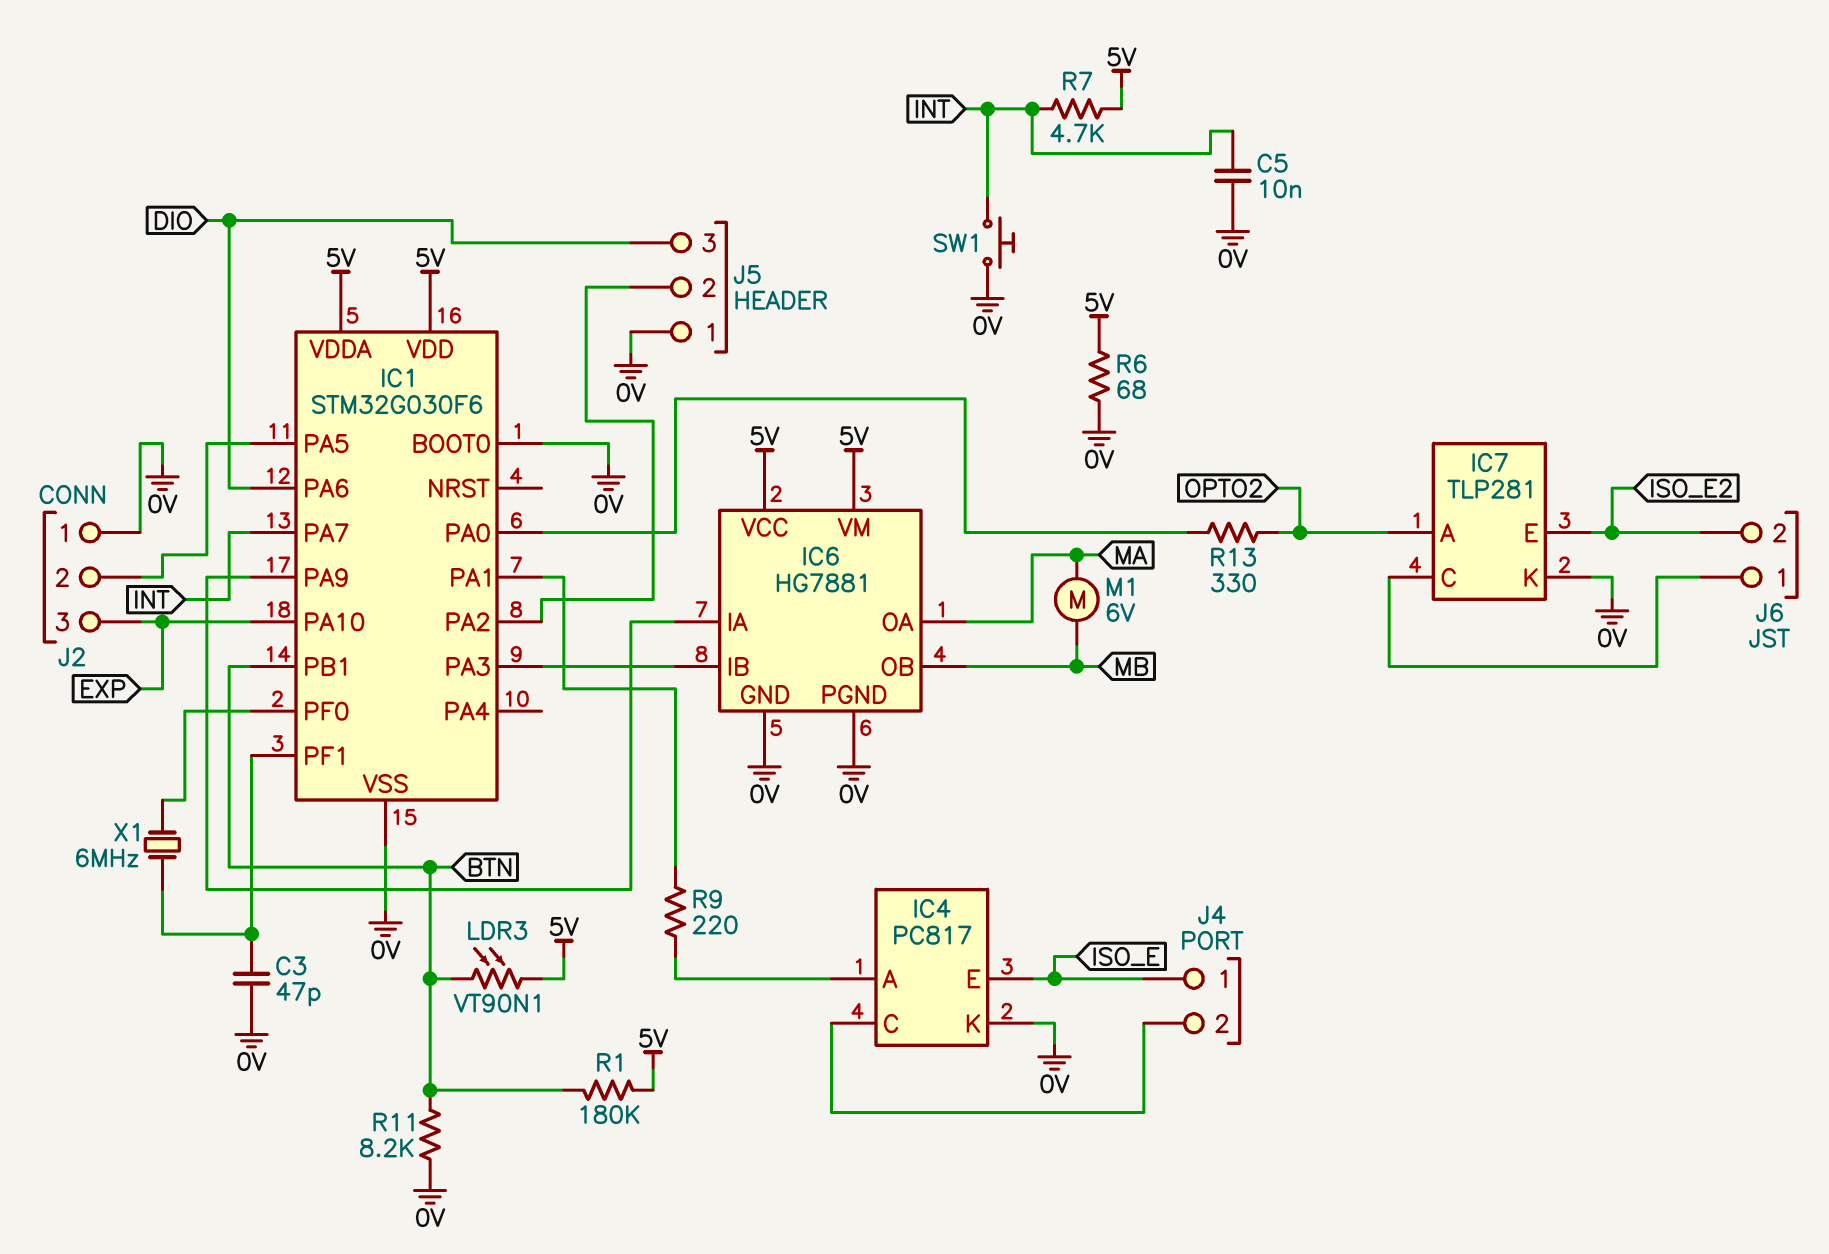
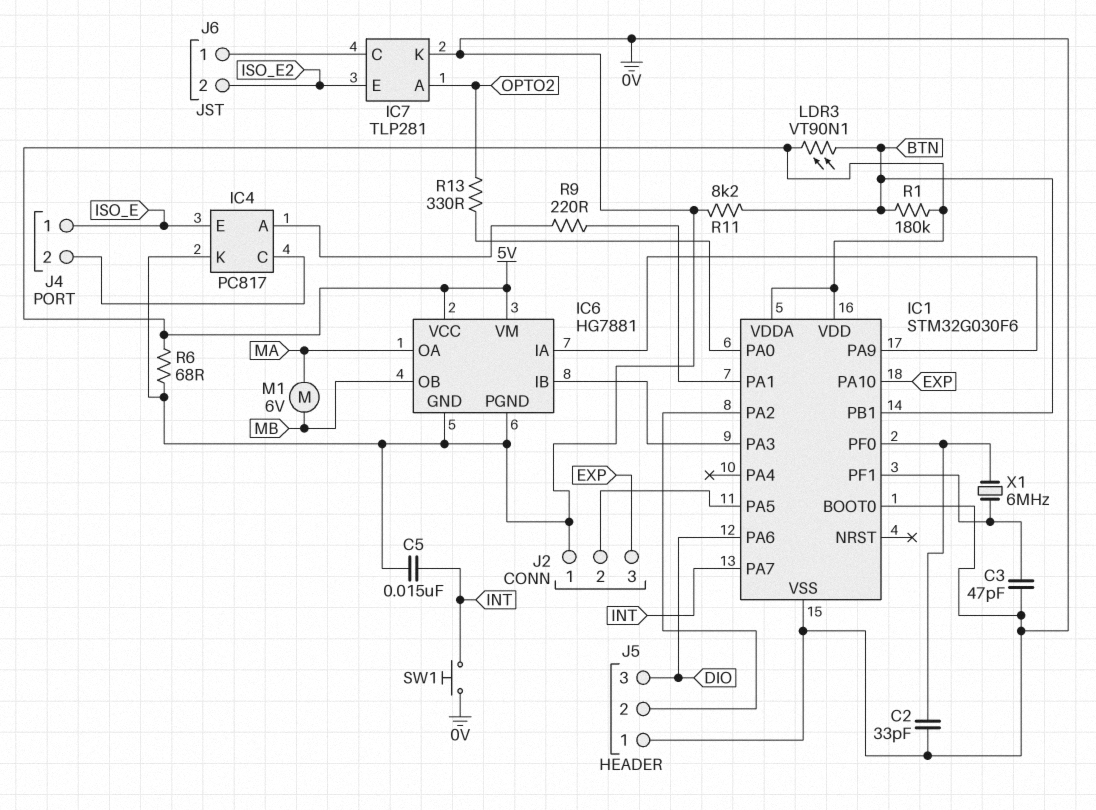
C2: none -> 33pF (0V, IC1/PF0)
C5: 10nF (0V, INT) -> 15nF (0V, INT)
R7: 4.7k (5V, INT) -> none

